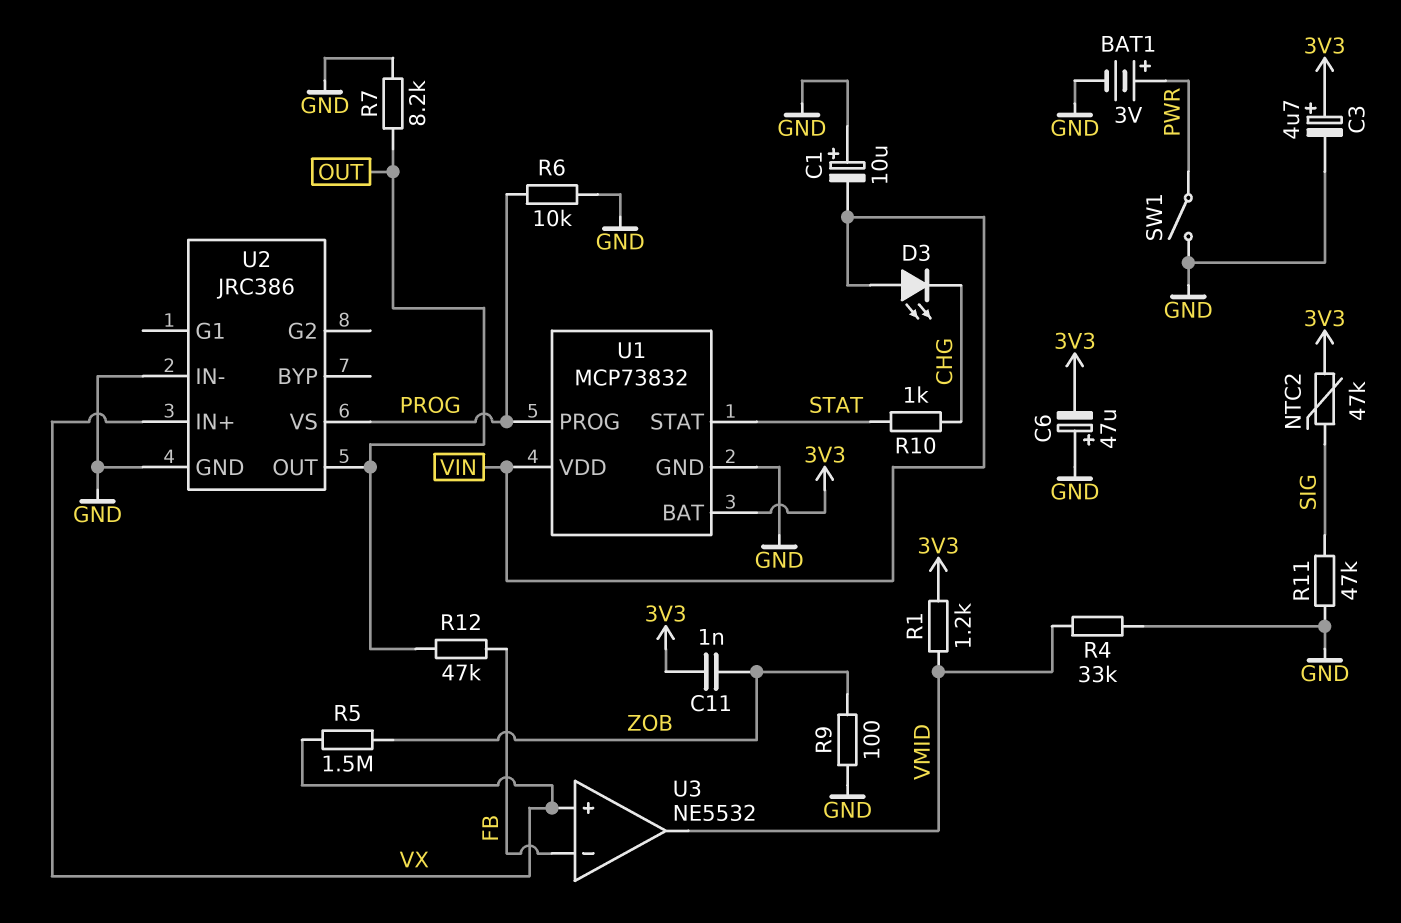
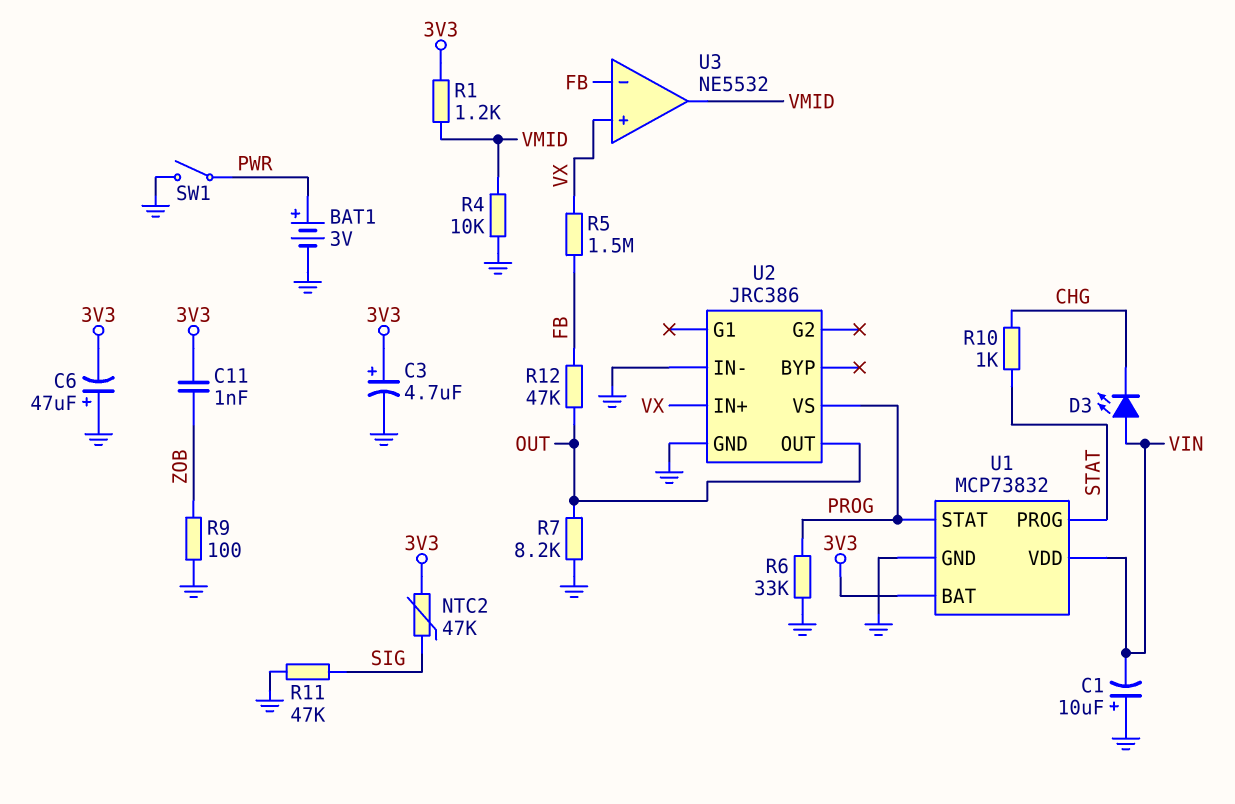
R4: 33k (GND, VMID) -> 10k (GND, VMID)
R5: 1.5M (VX, ZOB) -> 1.5M (FB, VX)
R6: 10k (GND, PROG) -> 33k (GND, PROG)
U1 pin PROG: PROG -> STAT
U1 pin STAT: STAT -> PROG

